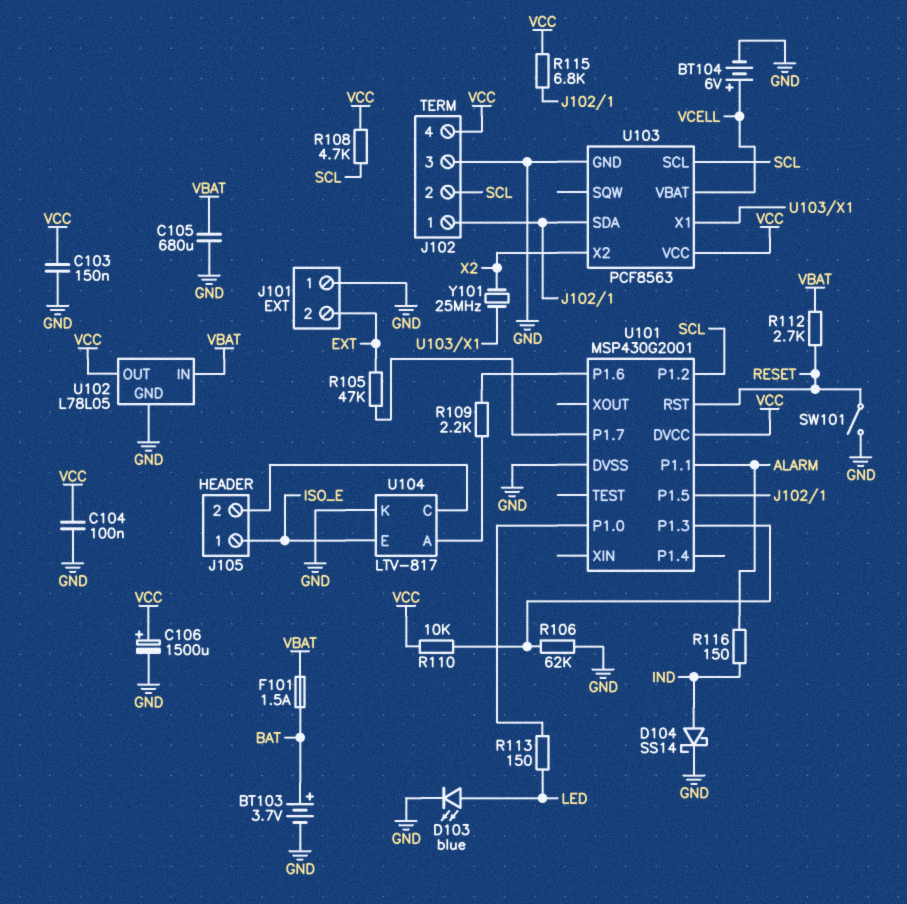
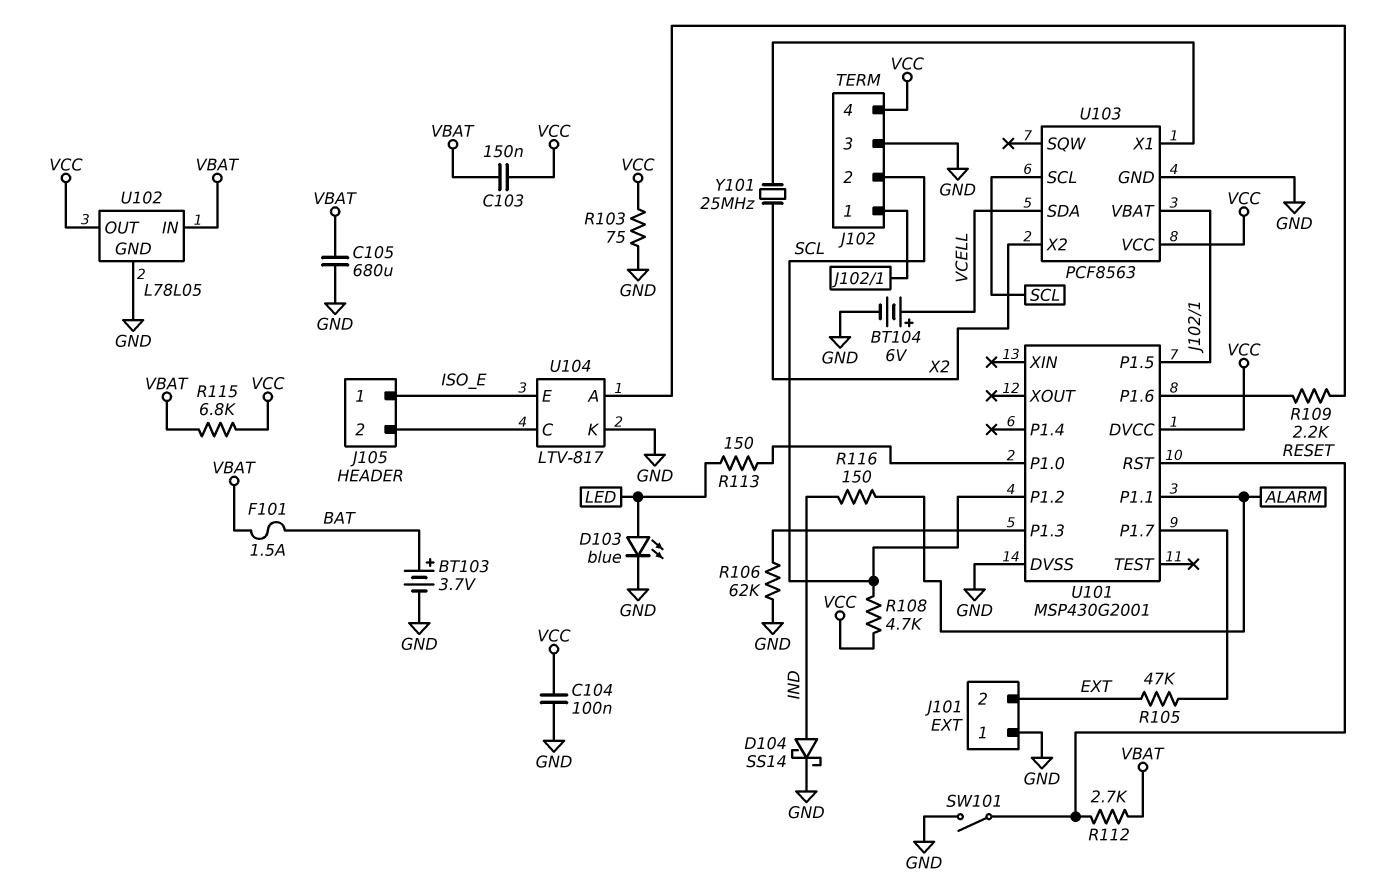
C103: 150nF (GND, VCC) -> 150nF (VBAT, VCC)
C106: 1500uF (plus VCC, minus GND) -> none
R103: none -> 75 (GND, VCC)
R110: 10k (U101/P1.3, VCC) -> none
R115: 6.8k (J102/1, VCC) -> 6.8k (VBAT, VCC)
U103 pin SDA: J102/1 -> VCELL
U103 pin VBAT: VCELL -> J102/1

